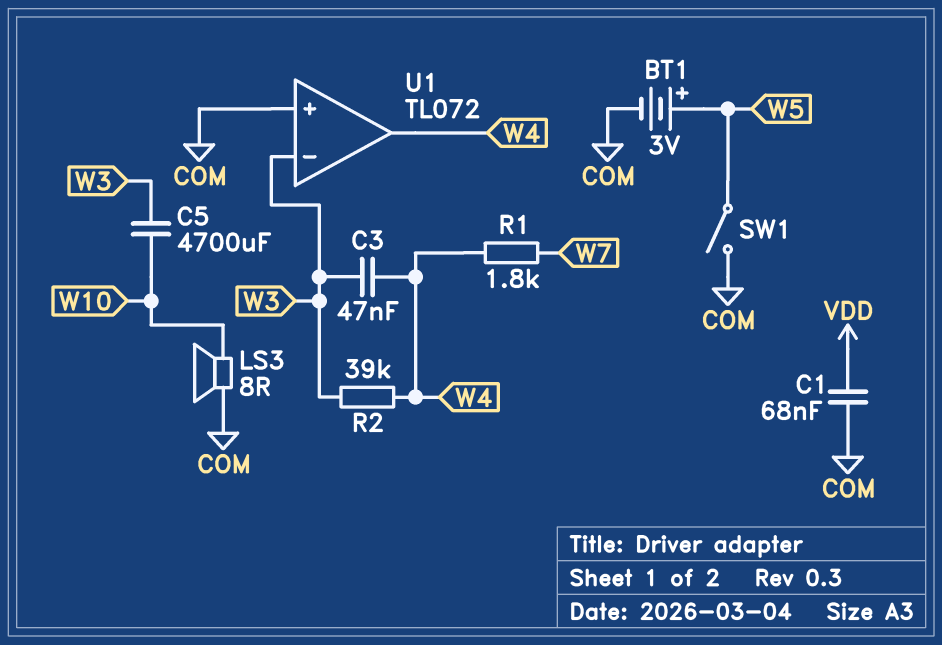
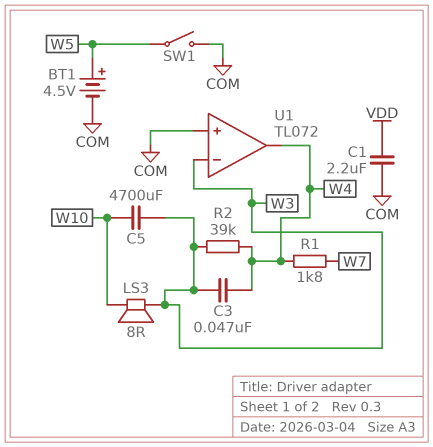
BT1: 3V (plus W5, minus COM) -> 4.5V (plus W5, minus COM)
C1: 68nF (COM, VDD) -> 2.2uF (COM, VDD)
LS3: speaker 8R (COM, W10) -> speaker 8R (W3, W10)

